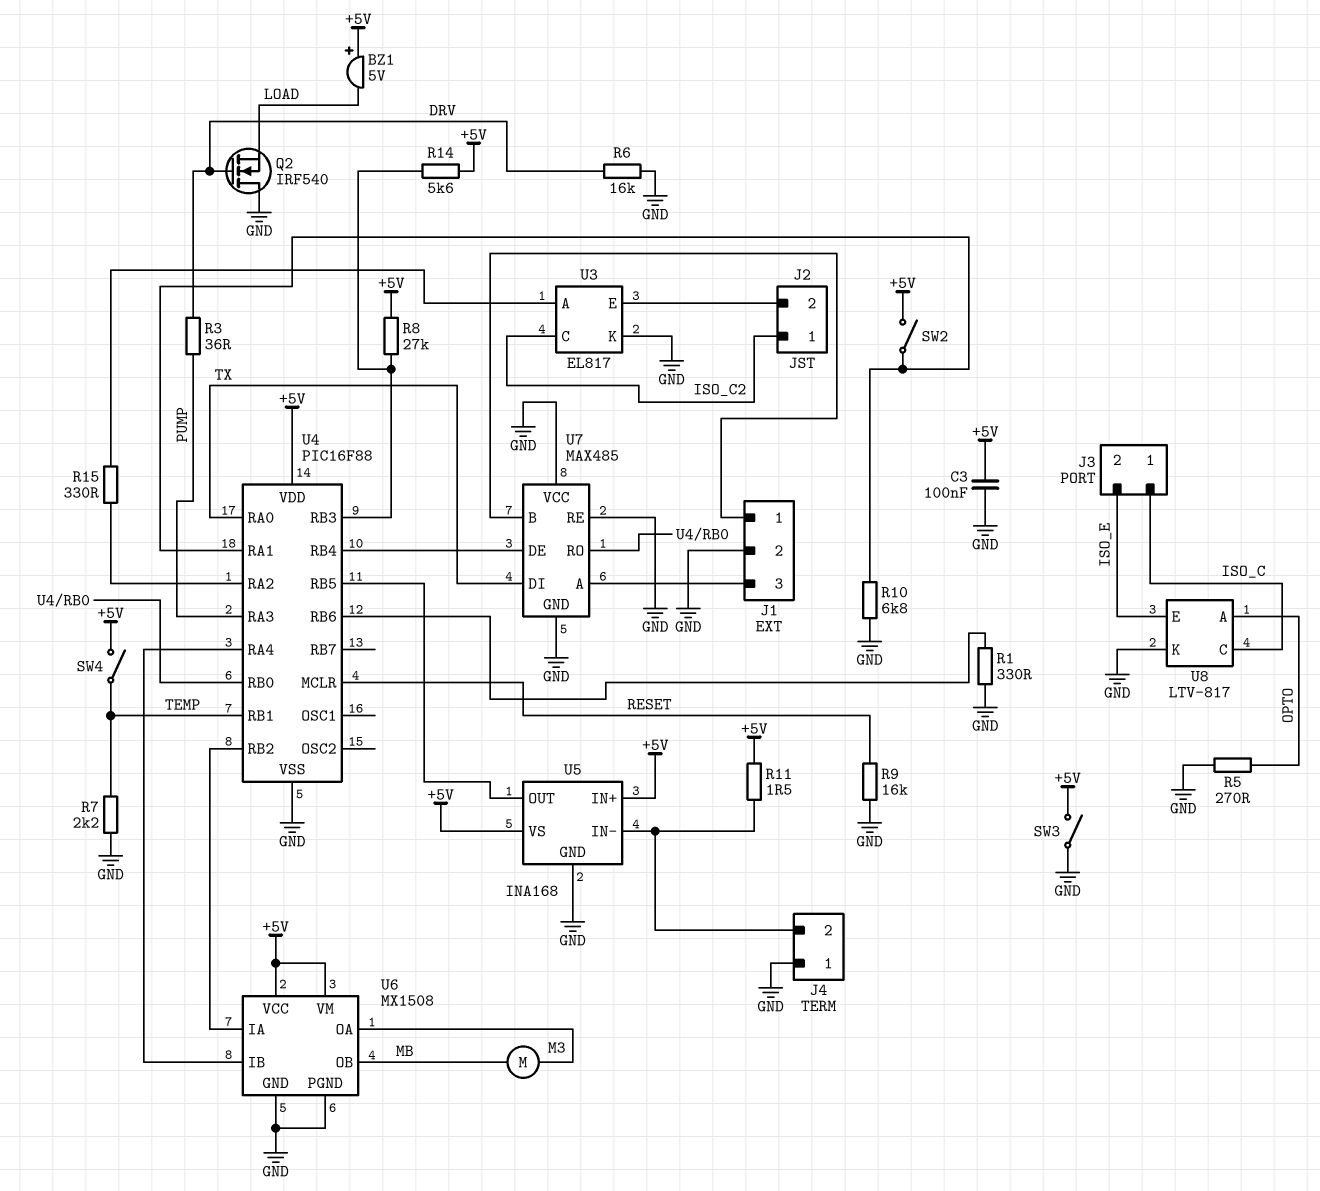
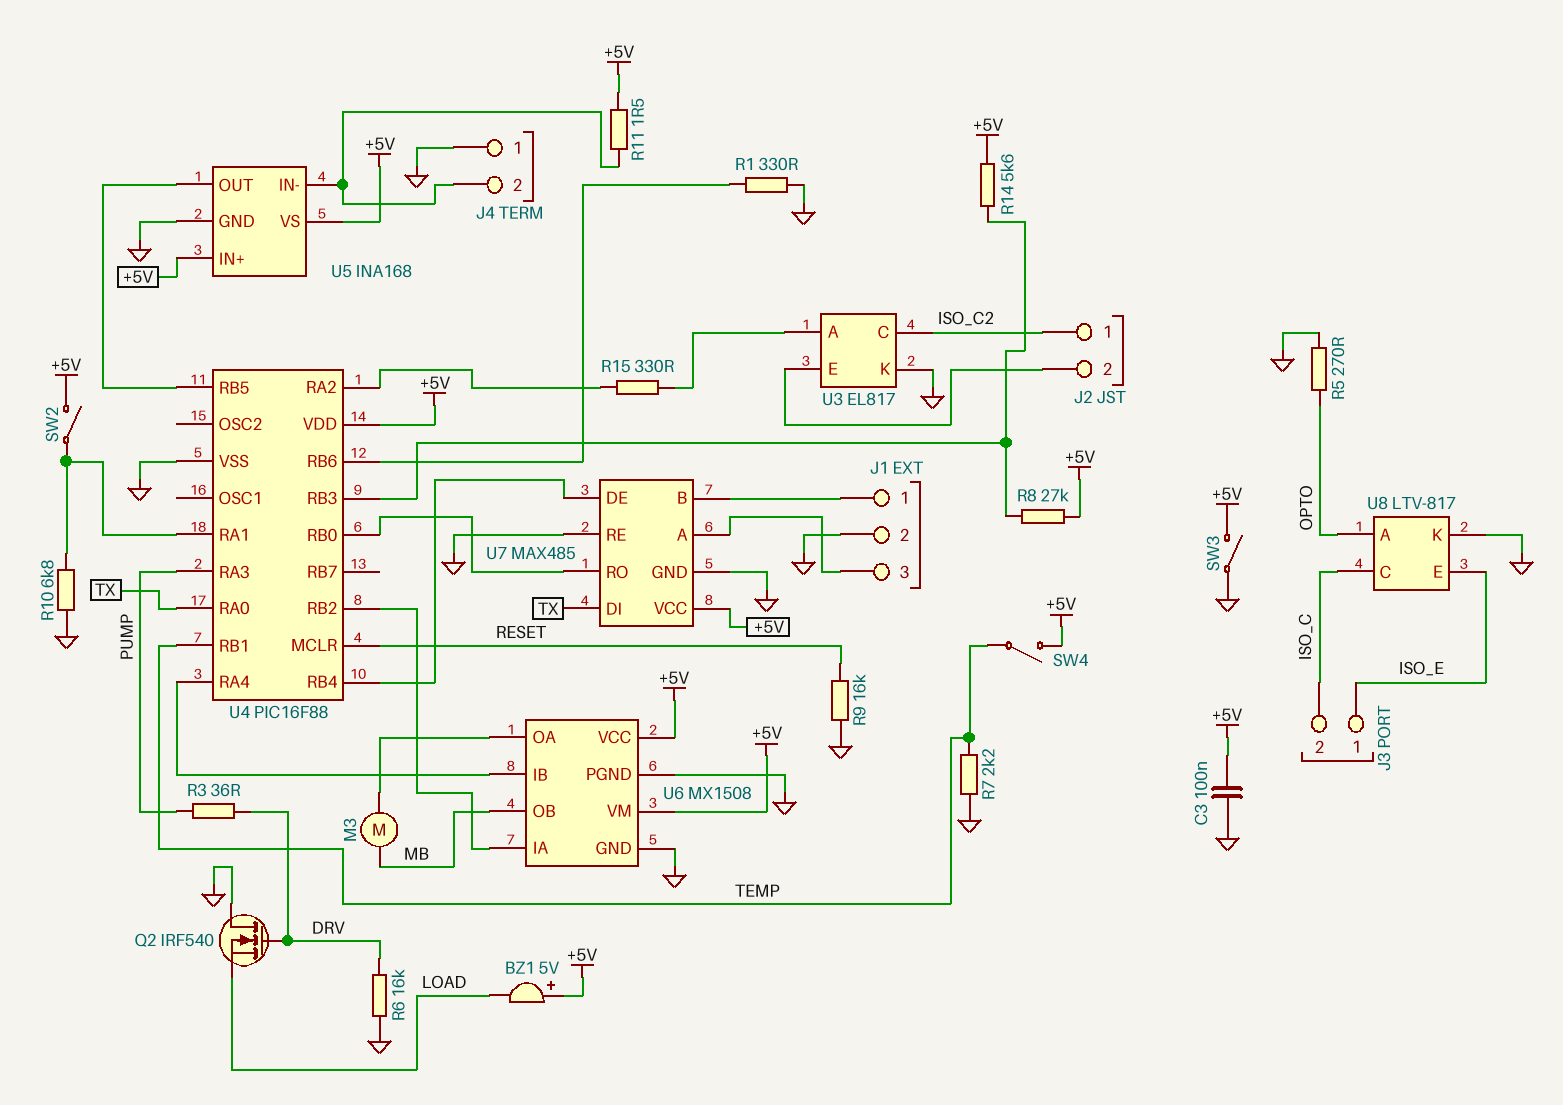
J3 pin 1: ISO_C -> ISO_E
J3 pin 2: ISO_E -> ISO_C
U7 pin VCC: GND -> +5V

